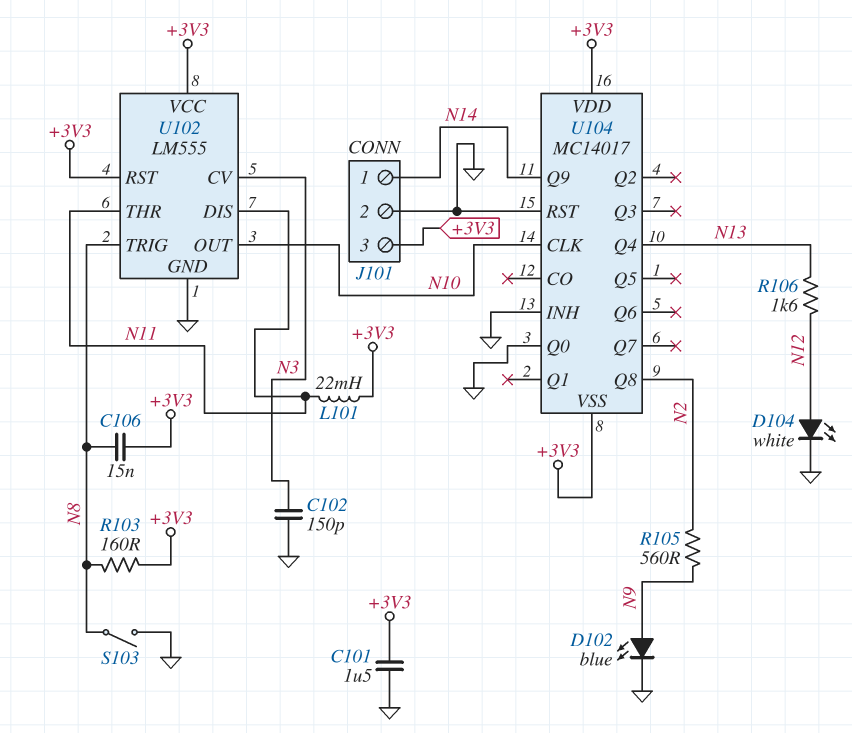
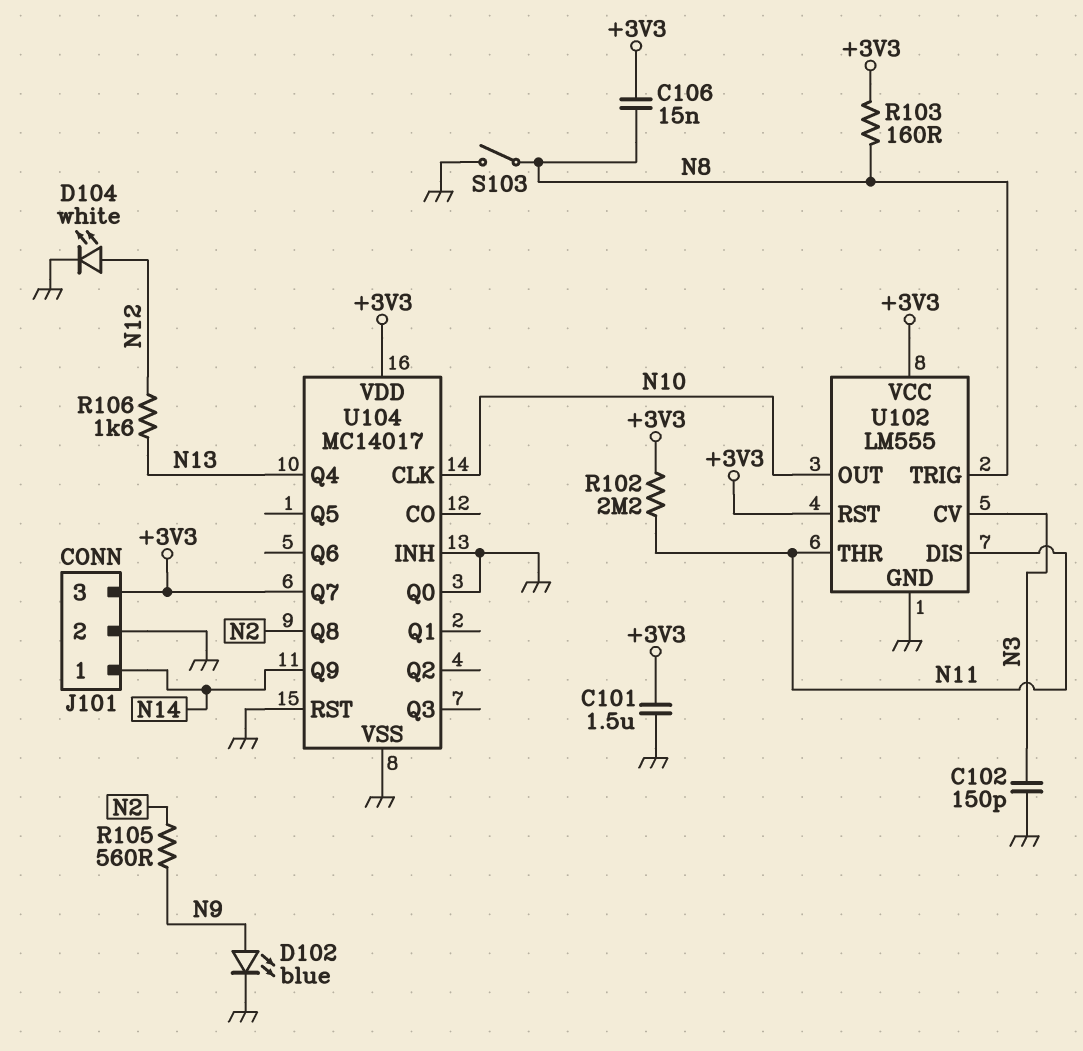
L101: 22mH (+3V3, N11) -> none
R102: none -> 2.2M (+3V3, N11)
U104 pin Q7: none -> +3V3
U104 pin VSS: +3V3 -> GND

